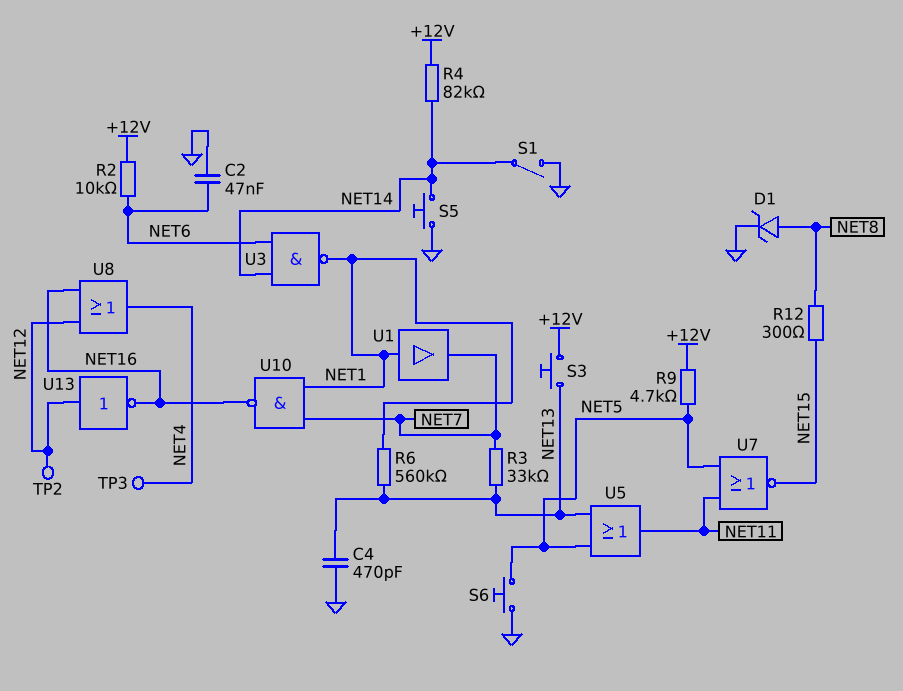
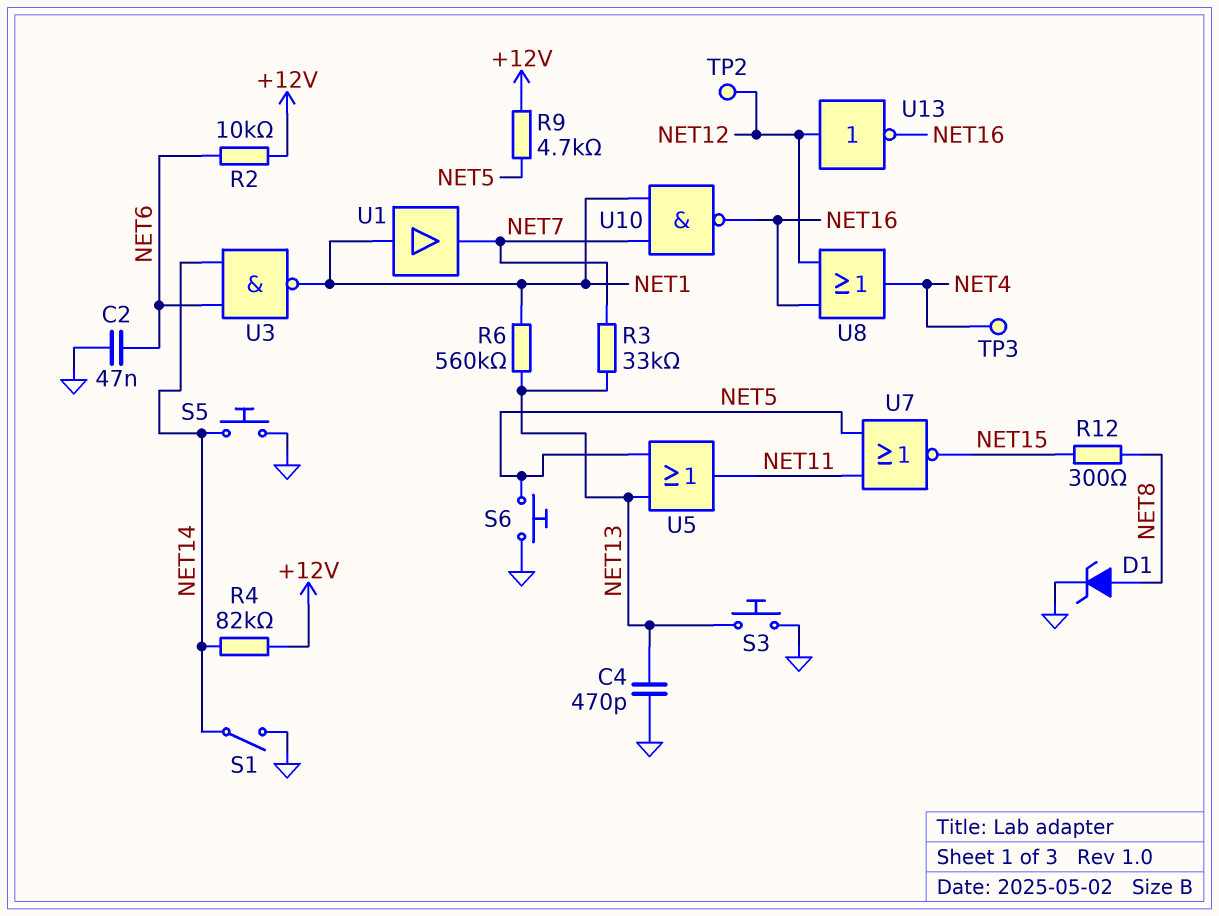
S3: button (+12V, NET13) -> button (GND, NET13)

